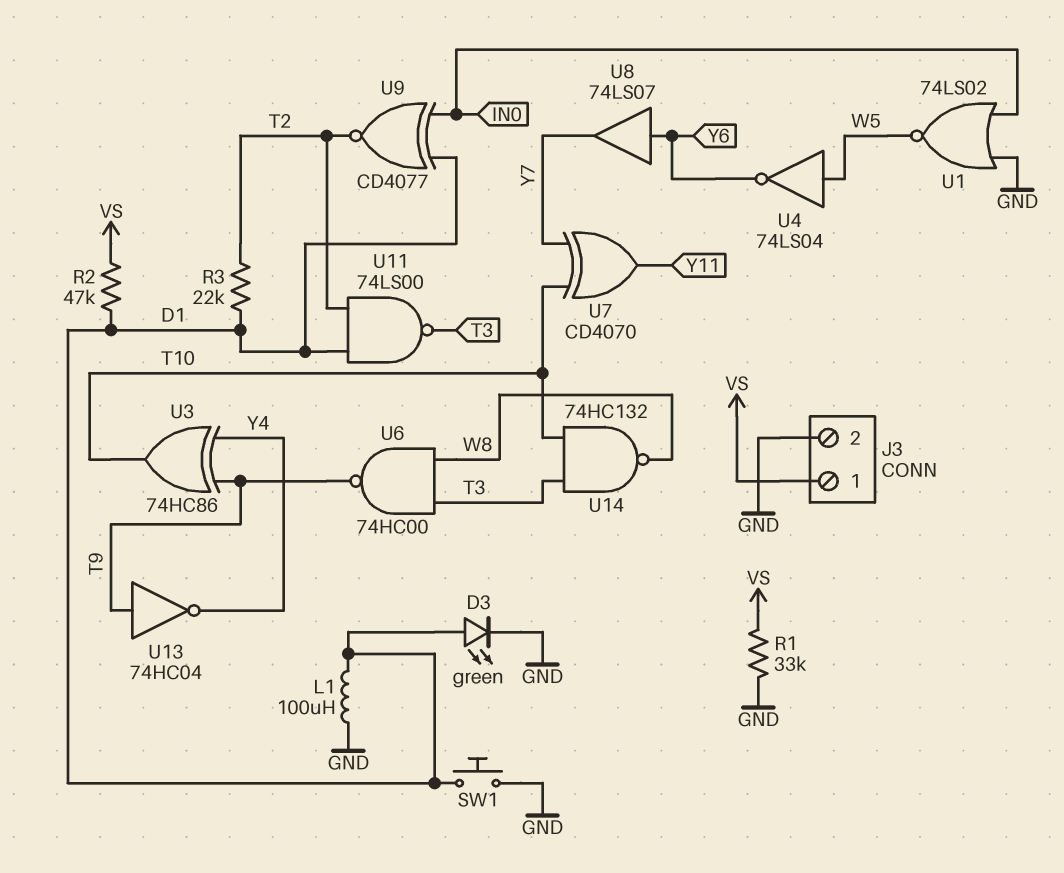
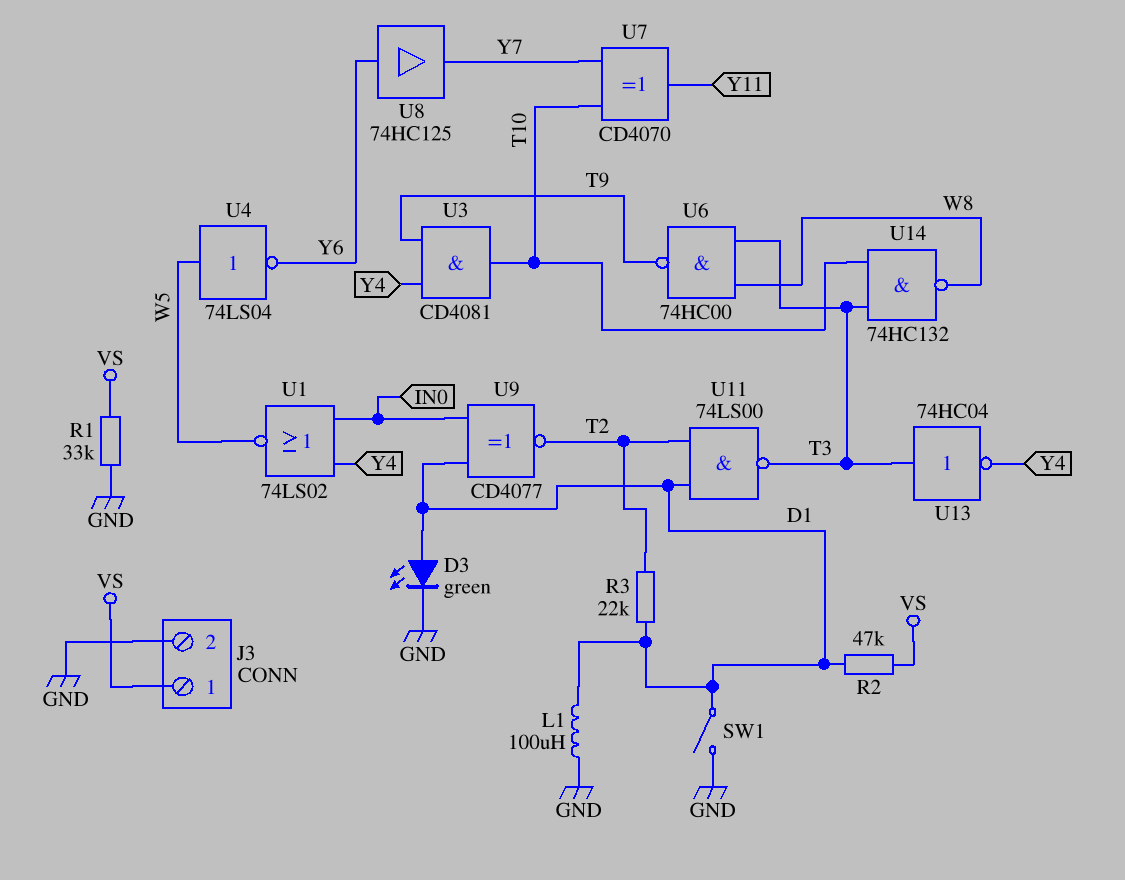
SW1: button (D1, GND) -> switch (D1, GND)
U1: NOR 74LS02 (in GND, in IN0, out W5) -> NOR 74LS02 (in IN0, in Y4, out W5)
U3: XOR 74HC86 (in T9, in Y4, out T10) -> AND CD4081 (in T9, in Y4, out T10)
U8: buffer 74LS07 (in Y6, out Y7) -> buffer 74HC125 (in Y6, out Y7)
U13: NOT 74HC04 (in T9, out Y4) -> NOT 74HC04 (in T3, out Y4)

